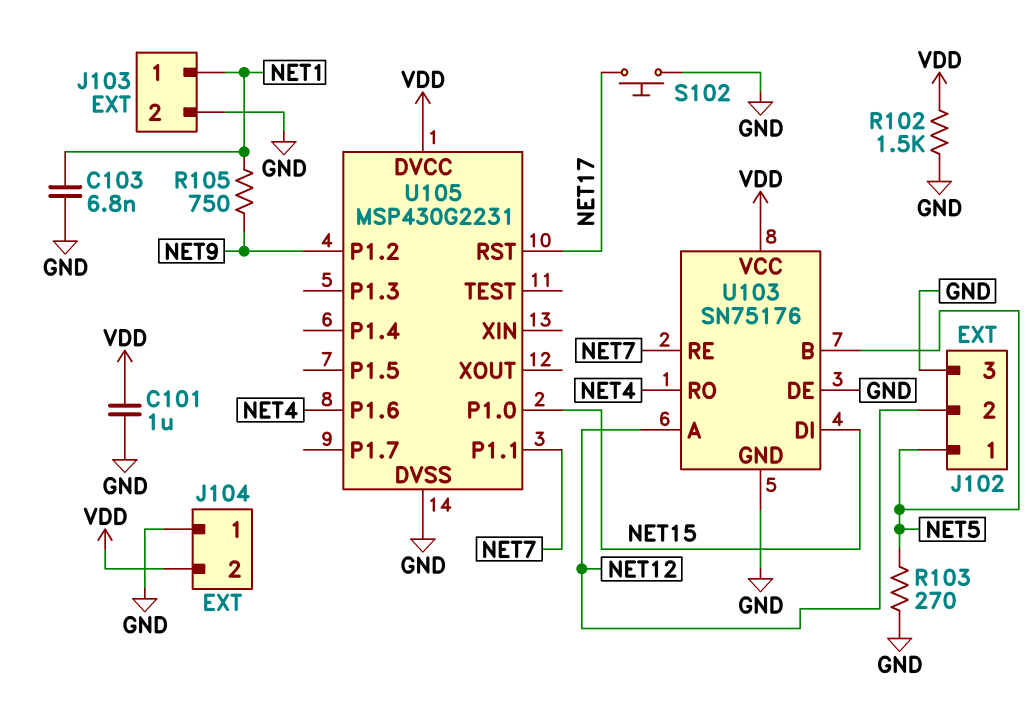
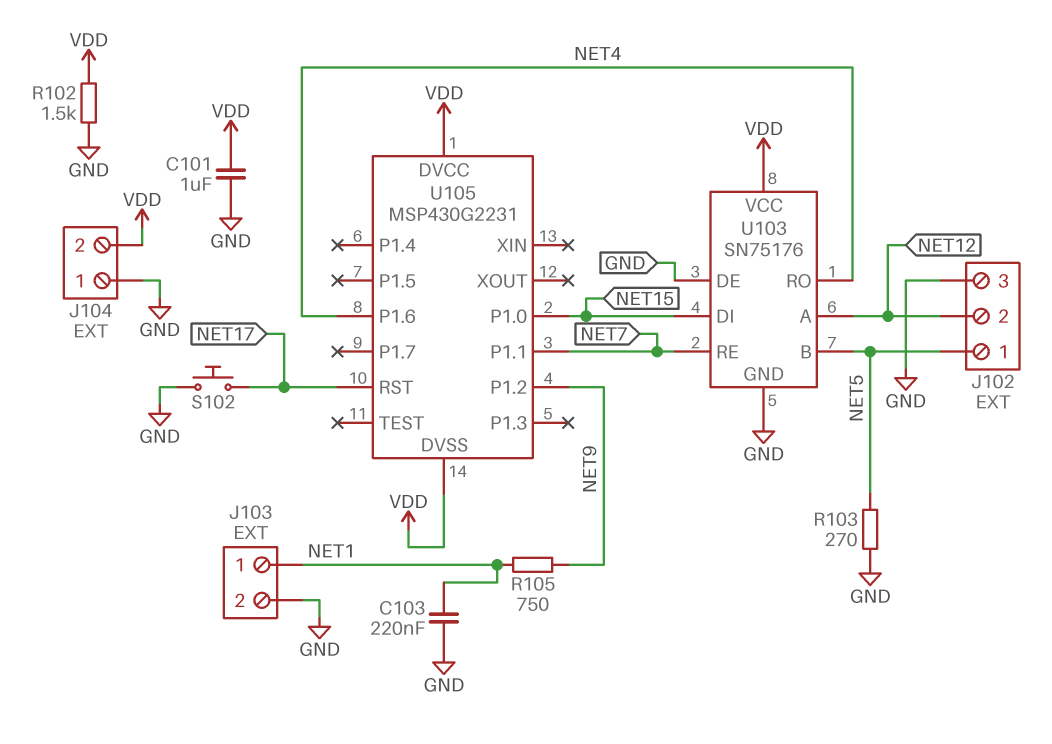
C103: 6.8nF (GND, NET1) -> 220nF (GND, NET1)
U105 pin DVSS: GND -> VDD

